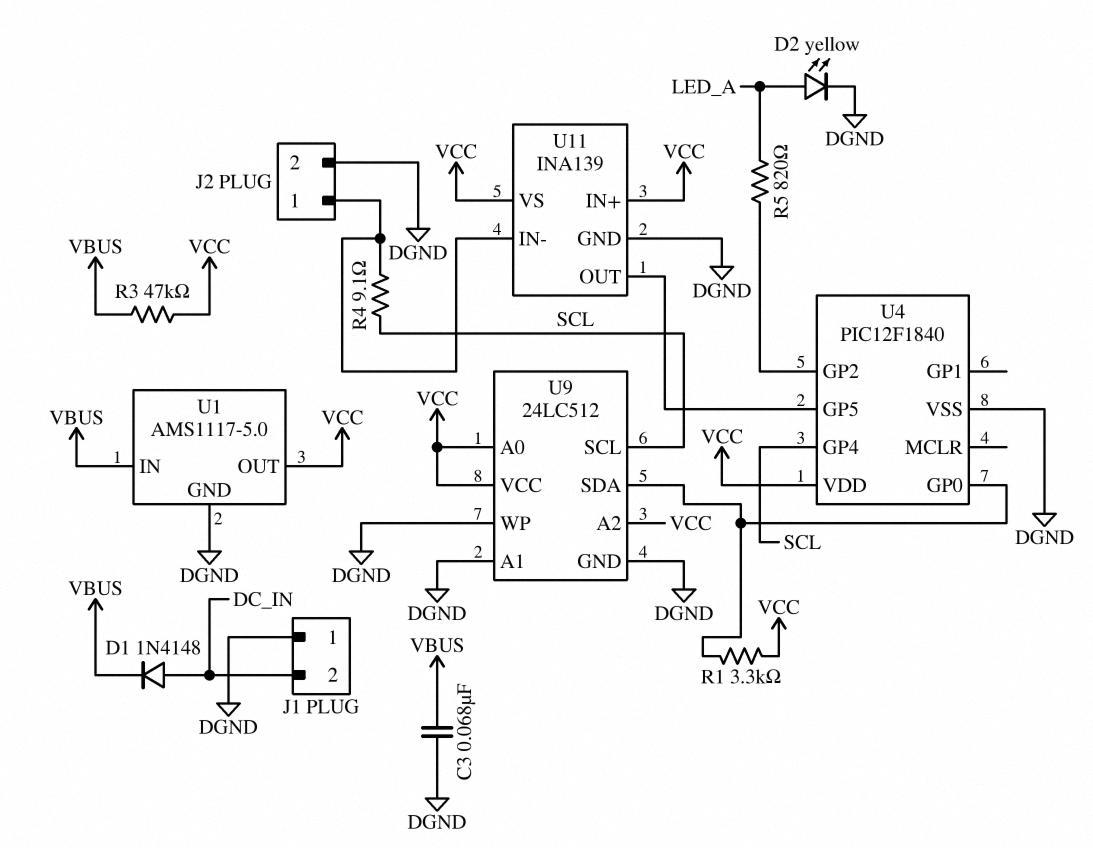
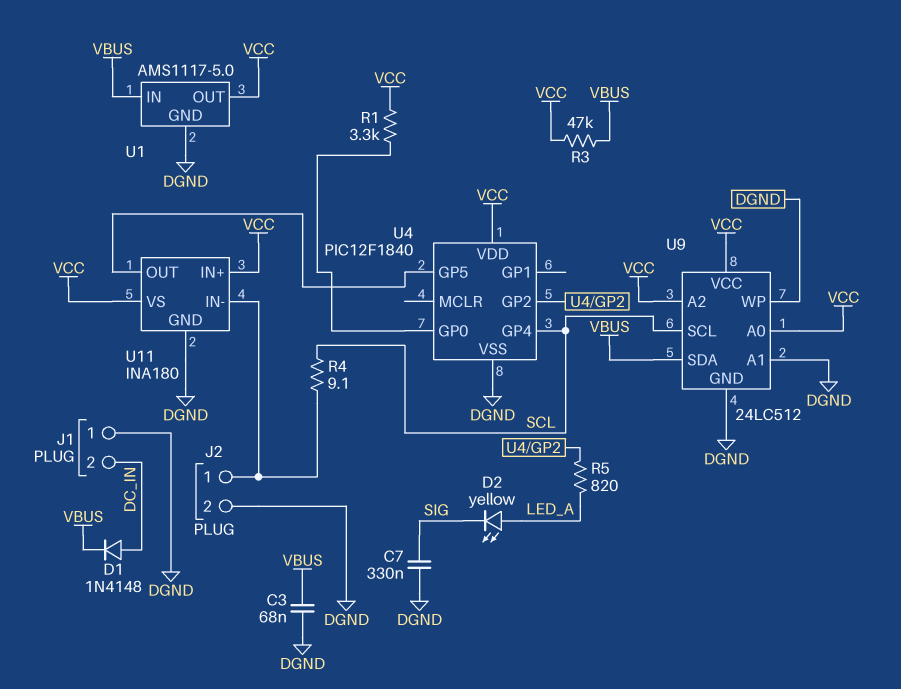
C7: none -> 330nF (DGND, SIG)
D2: LED yellow (A LED_A, K DGND) -> LED yellow (A LED_A, K SIG)
U9 pin SDA: U4/GP0 -> VBUS
U11: INA139 -> INA180

